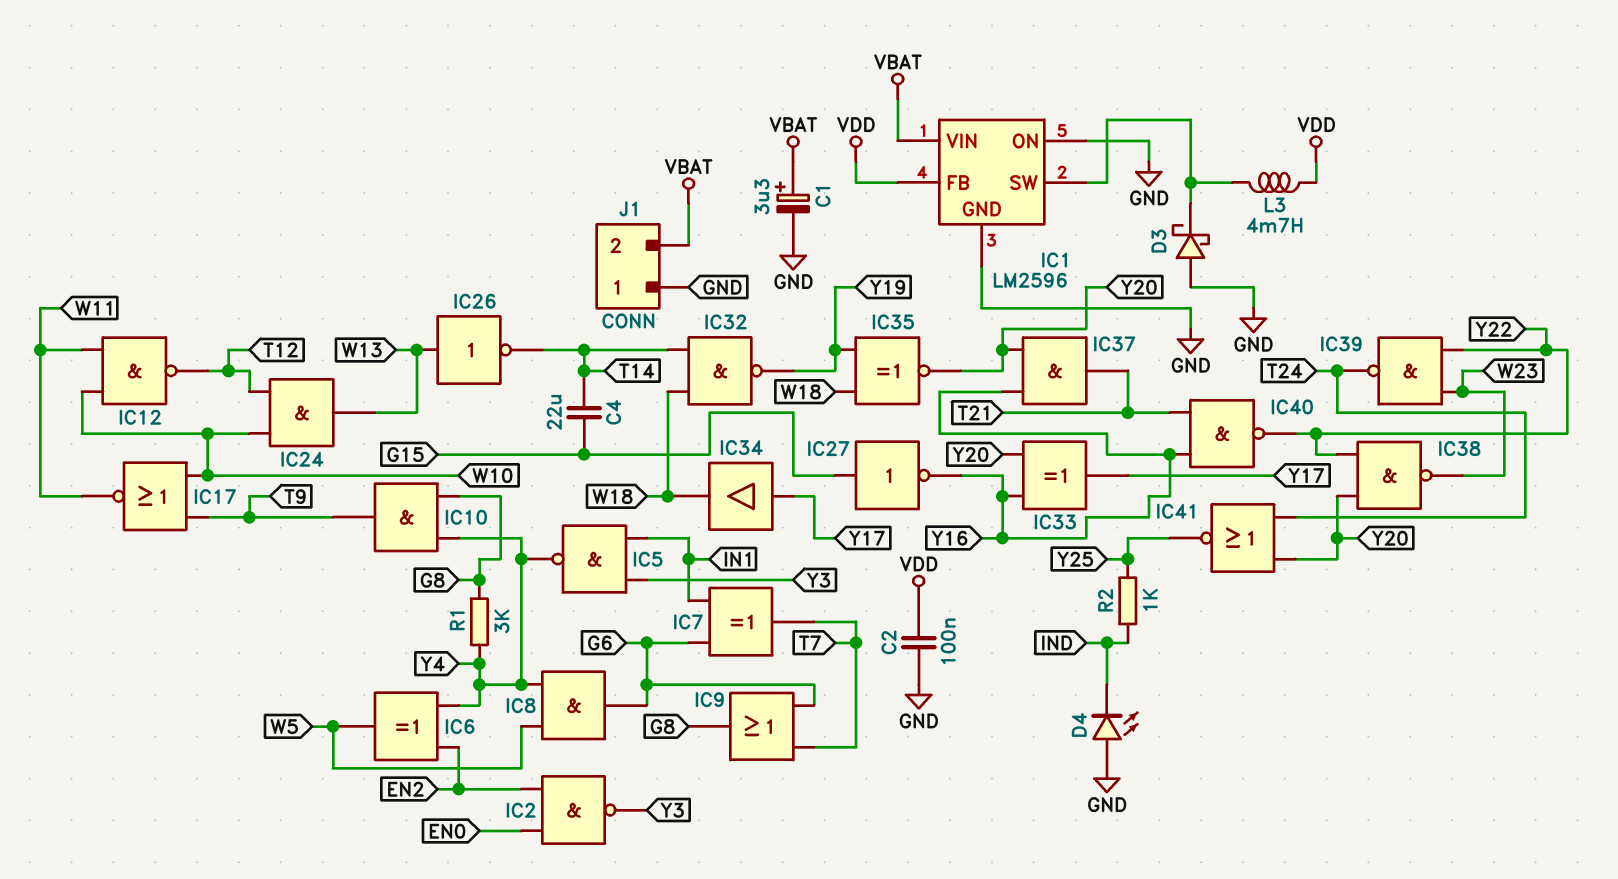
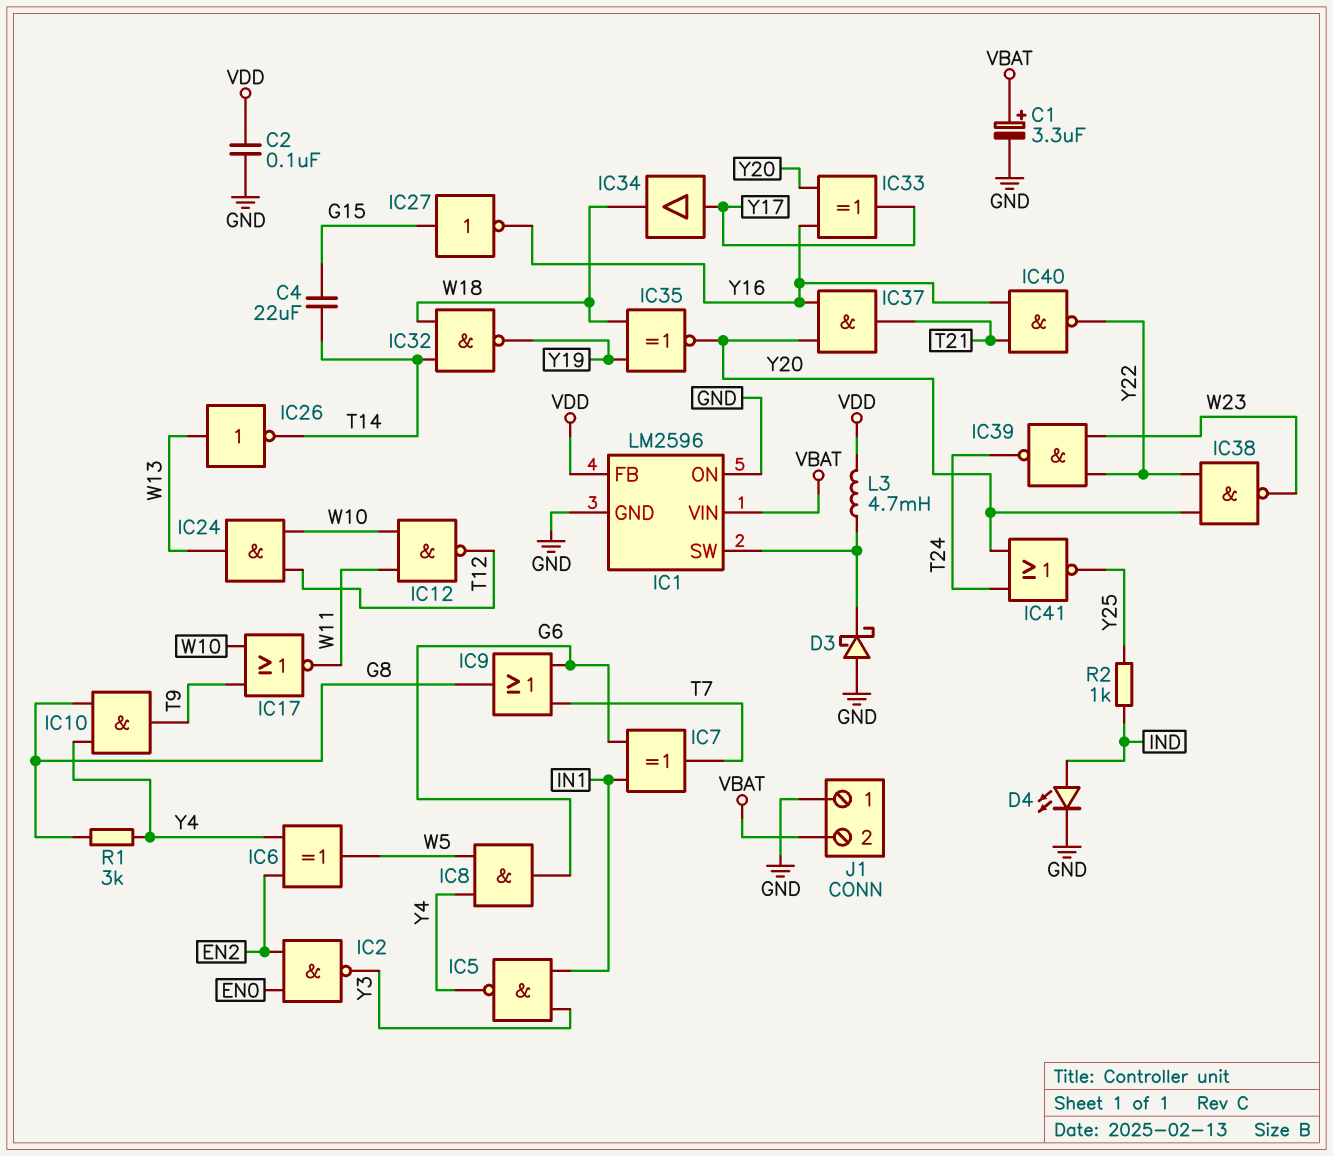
D4: LED (A GND, K IND) -> LED (A IND, K GND)

